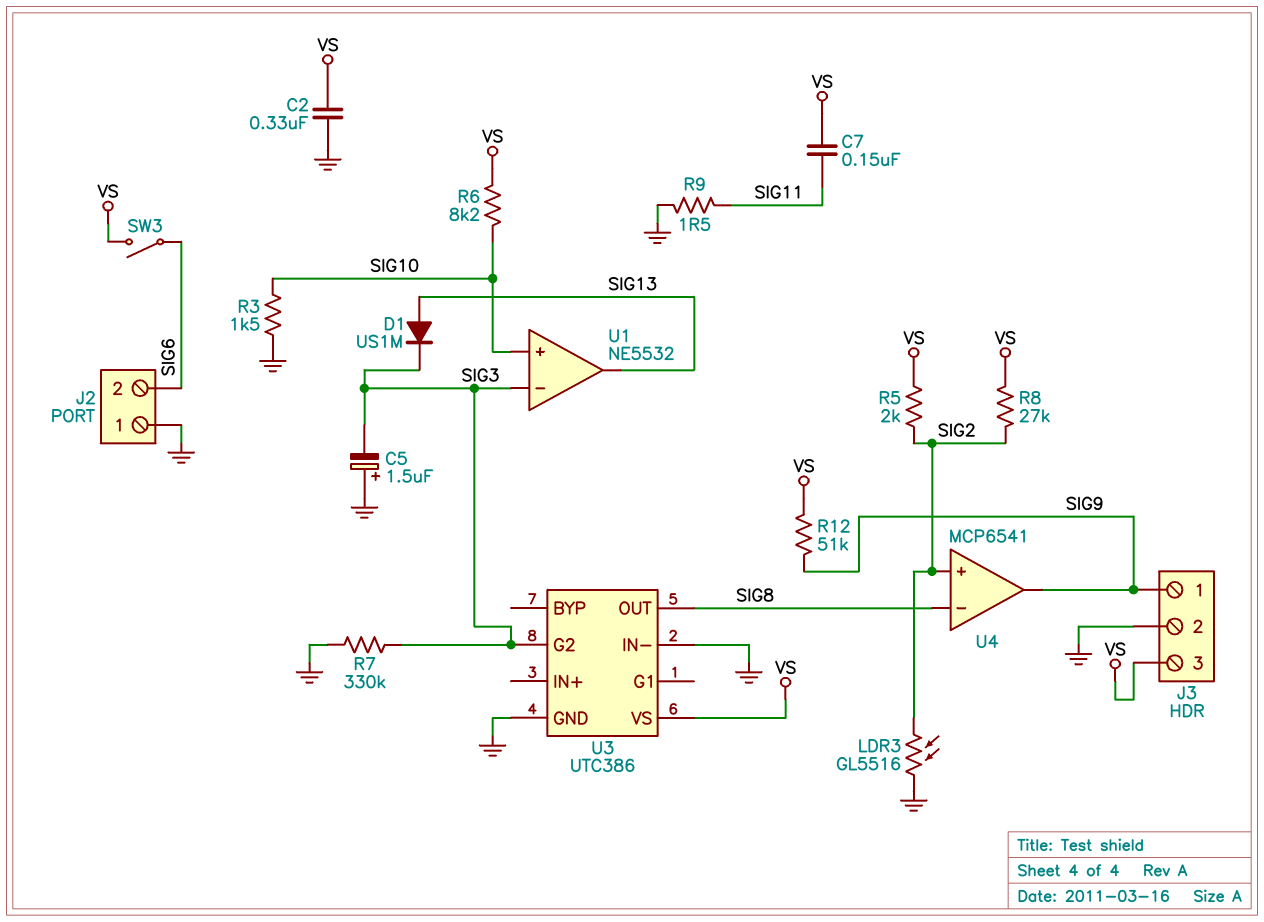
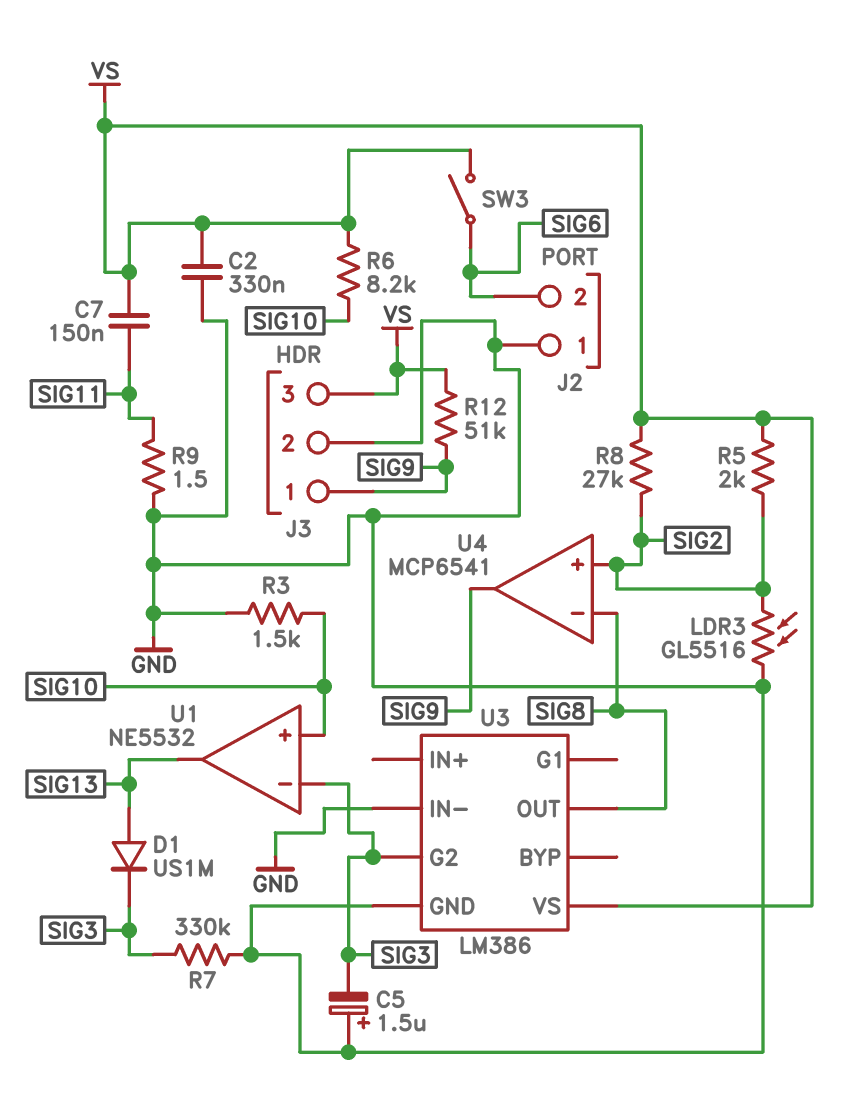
U3: UTC386 -> LM386

